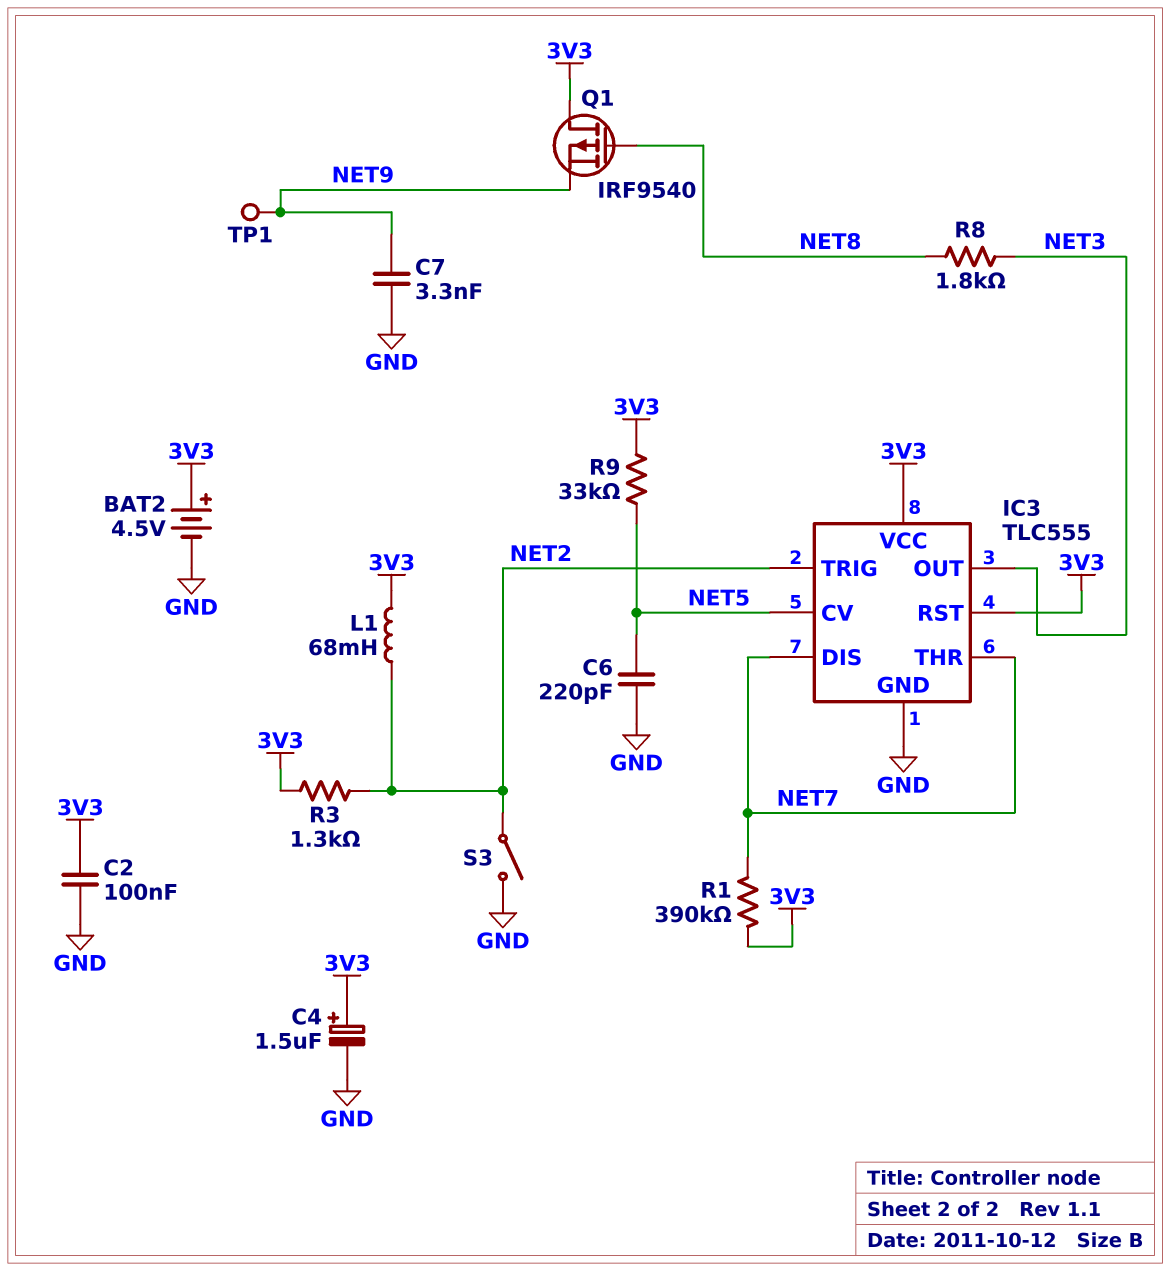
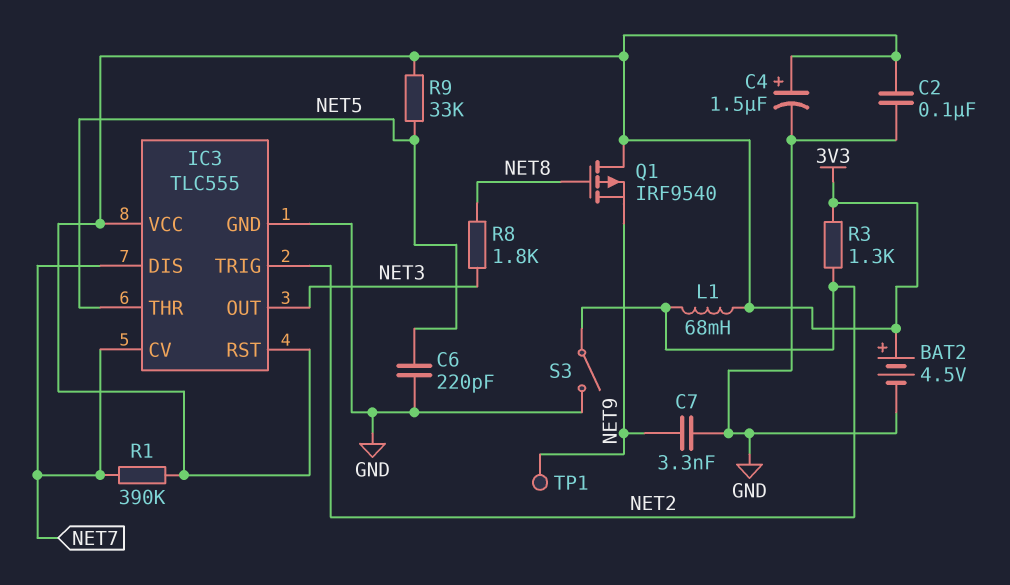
IC3 pin CV: NET5 -> NET7
IC3 pin THR: NET7 -> NET5

